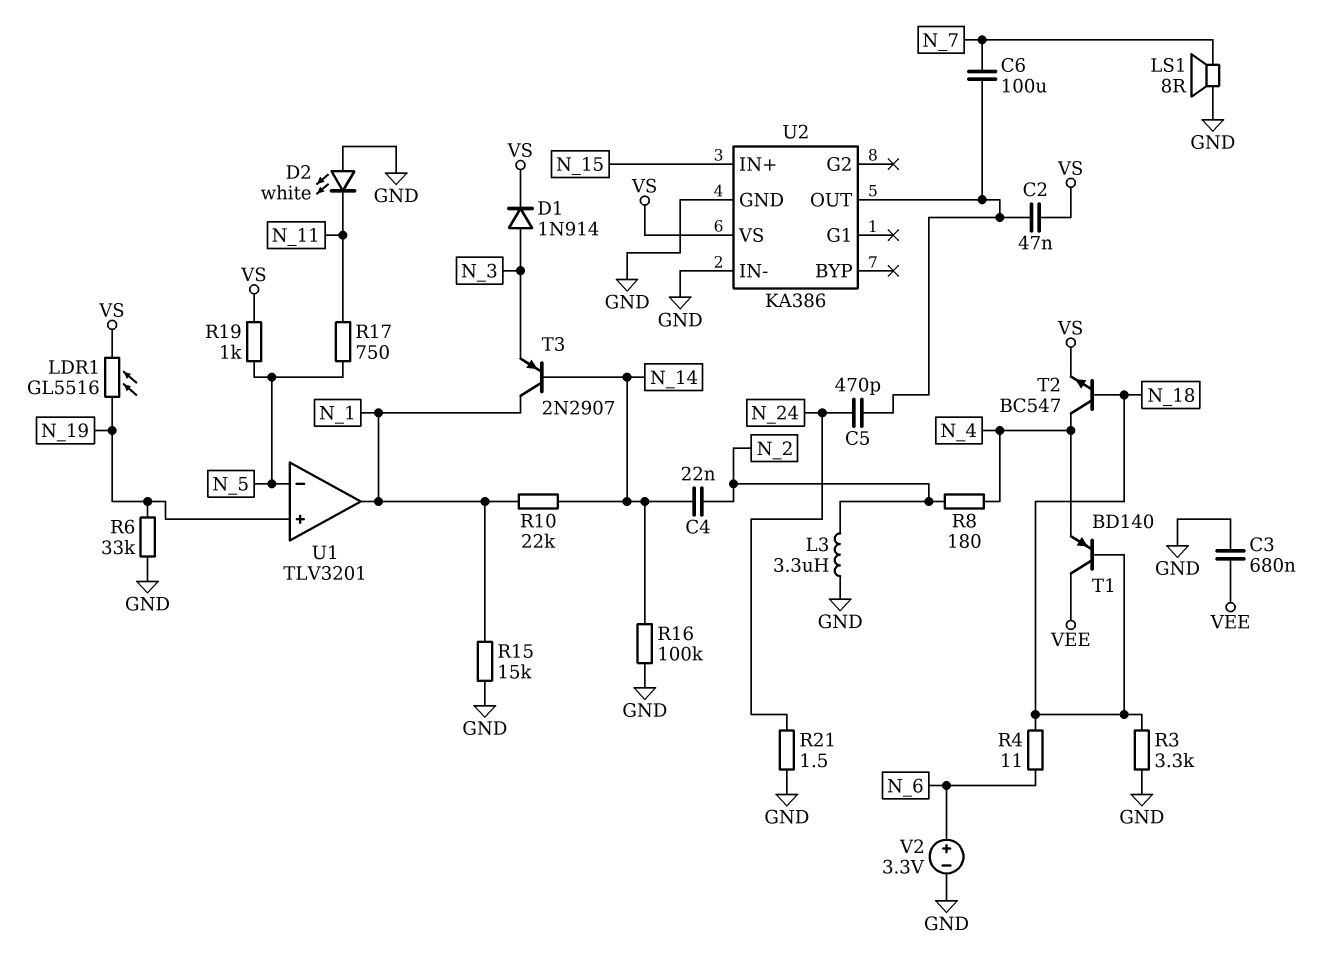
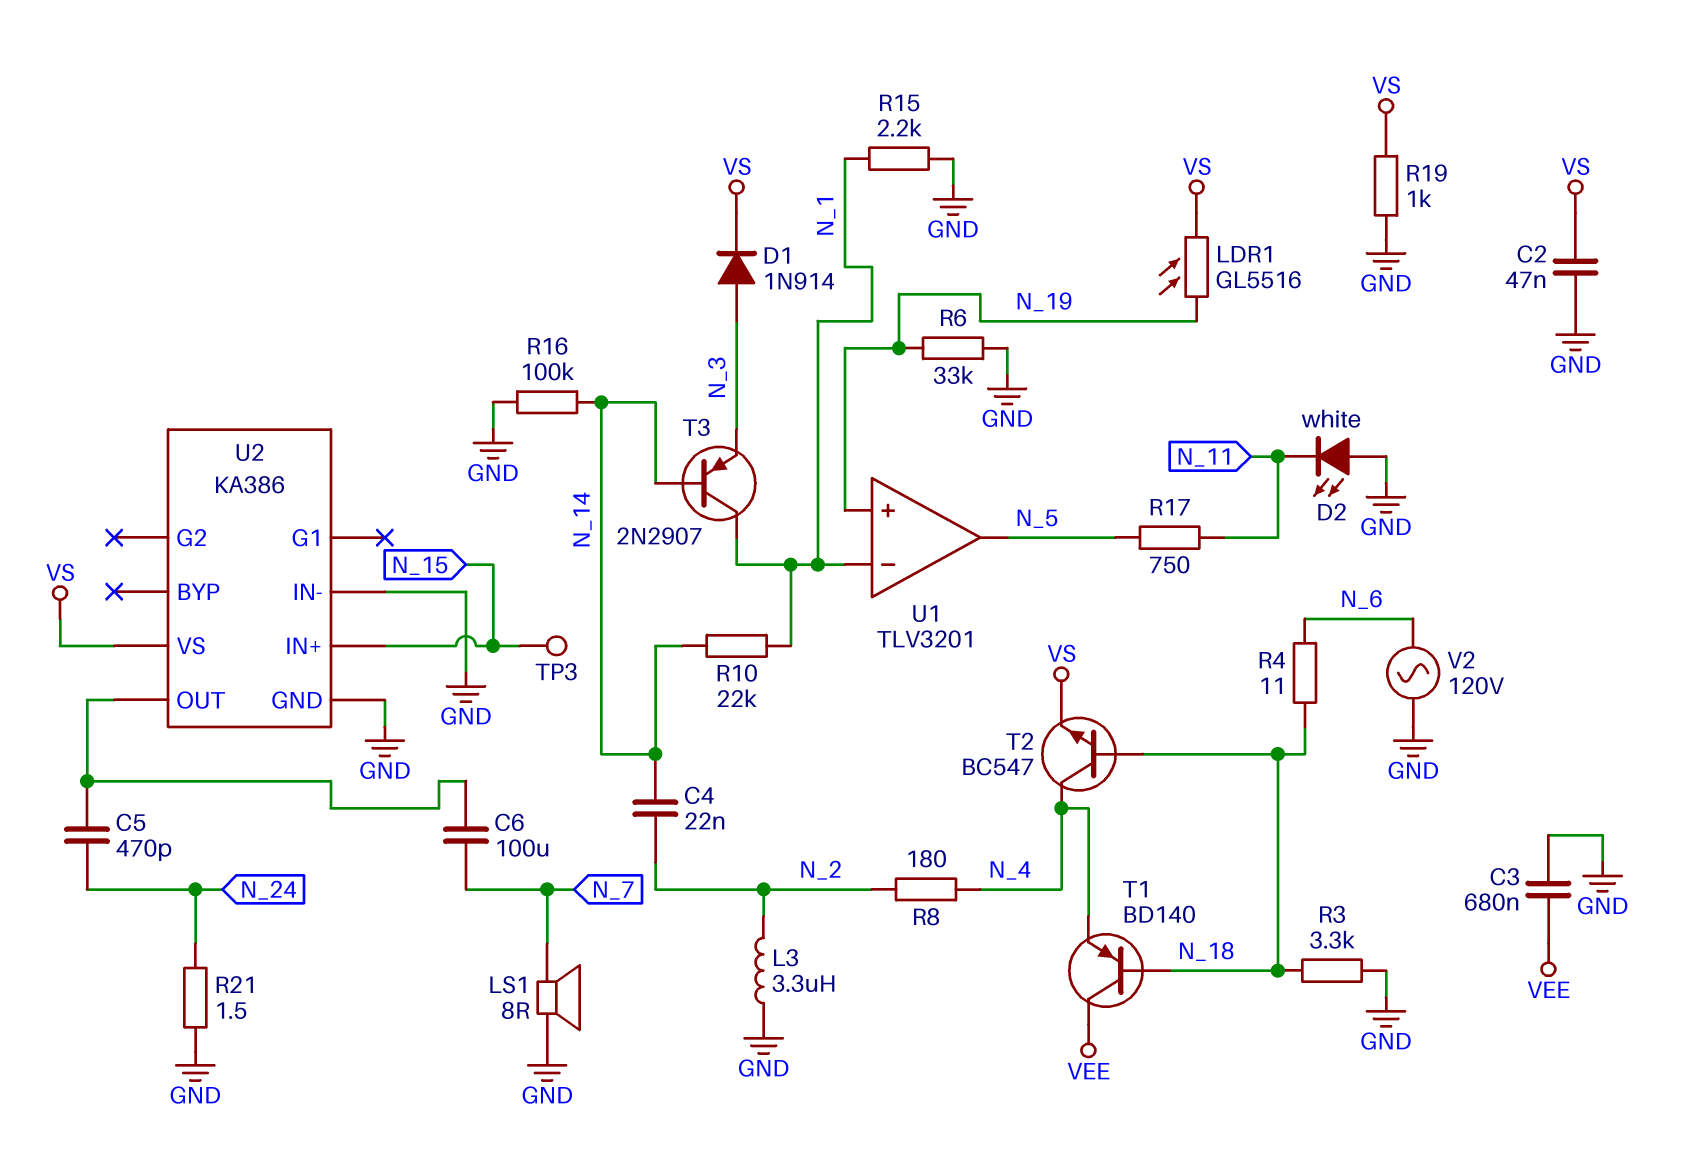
C2: 47nF (U2/OUT, VS) -> 47nF (GND, VS)
R15: 15k (GND, N_1) -> 2.2k (GND, N_1)
R19: 1k (N_5, VS) -> 1k (GND, VS)
TP3: none -> test point (N_15)
U1 pin in-: N_5 -> N_1
U1 pin out: N_1 -> N_5
V2: 3.3V (plus N_6, minus GND) -> AC 120V (GND, N_6)

